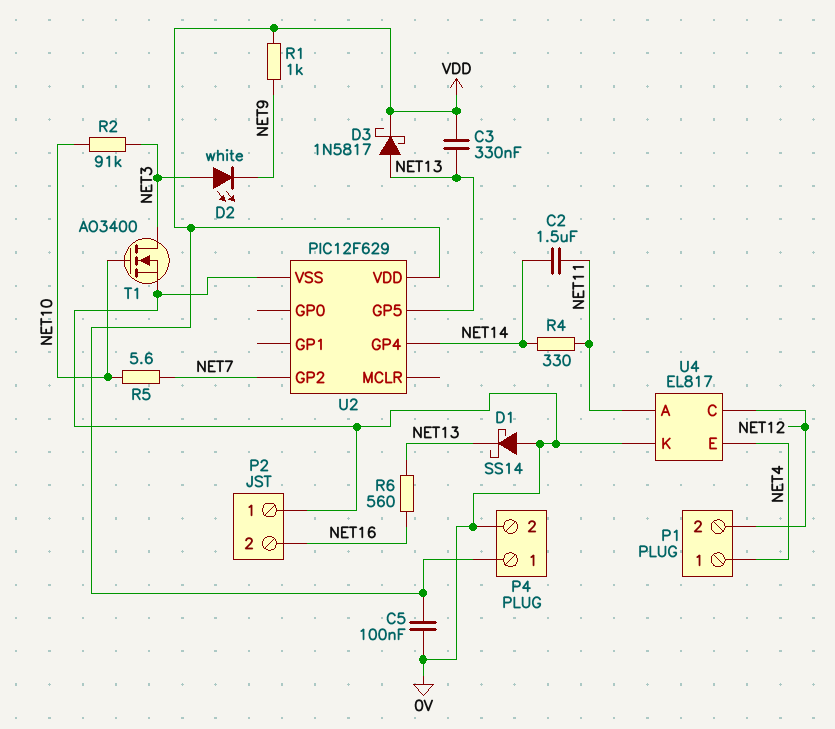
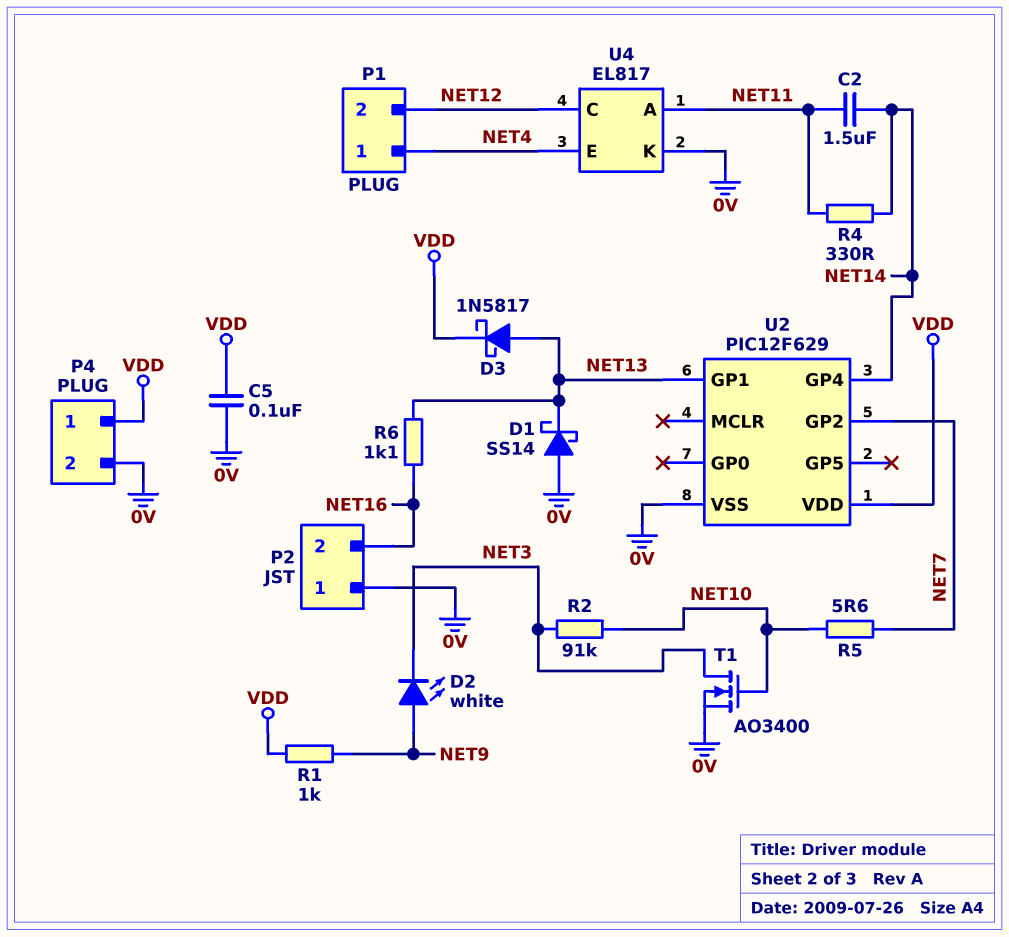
C3: 330nF (NET13, VDD) -> none
D2: LED white (A NET3, K NET9) -> LED white (A NET9, K NET3)
R6: 560 (NET13, NET16) -> 1.1k (NET13, NET16)
U2 pin GP1: none -> NET13
U2 pin GP5: NET13 -> none

